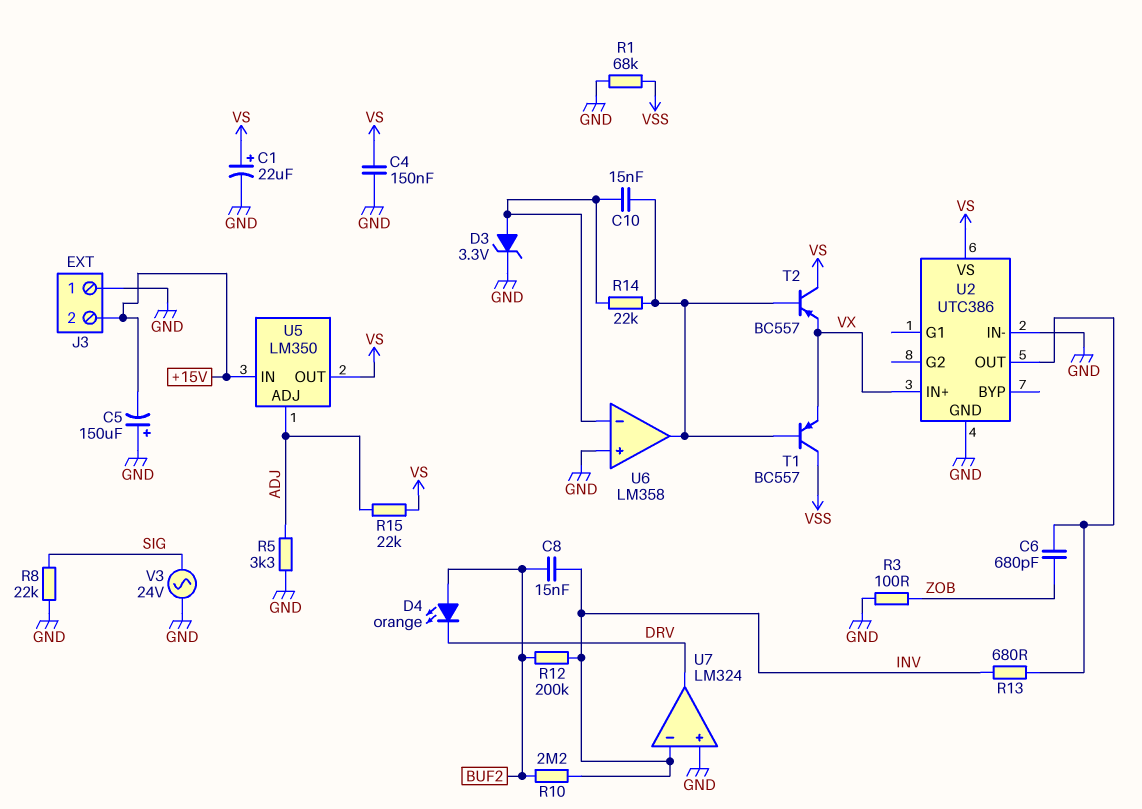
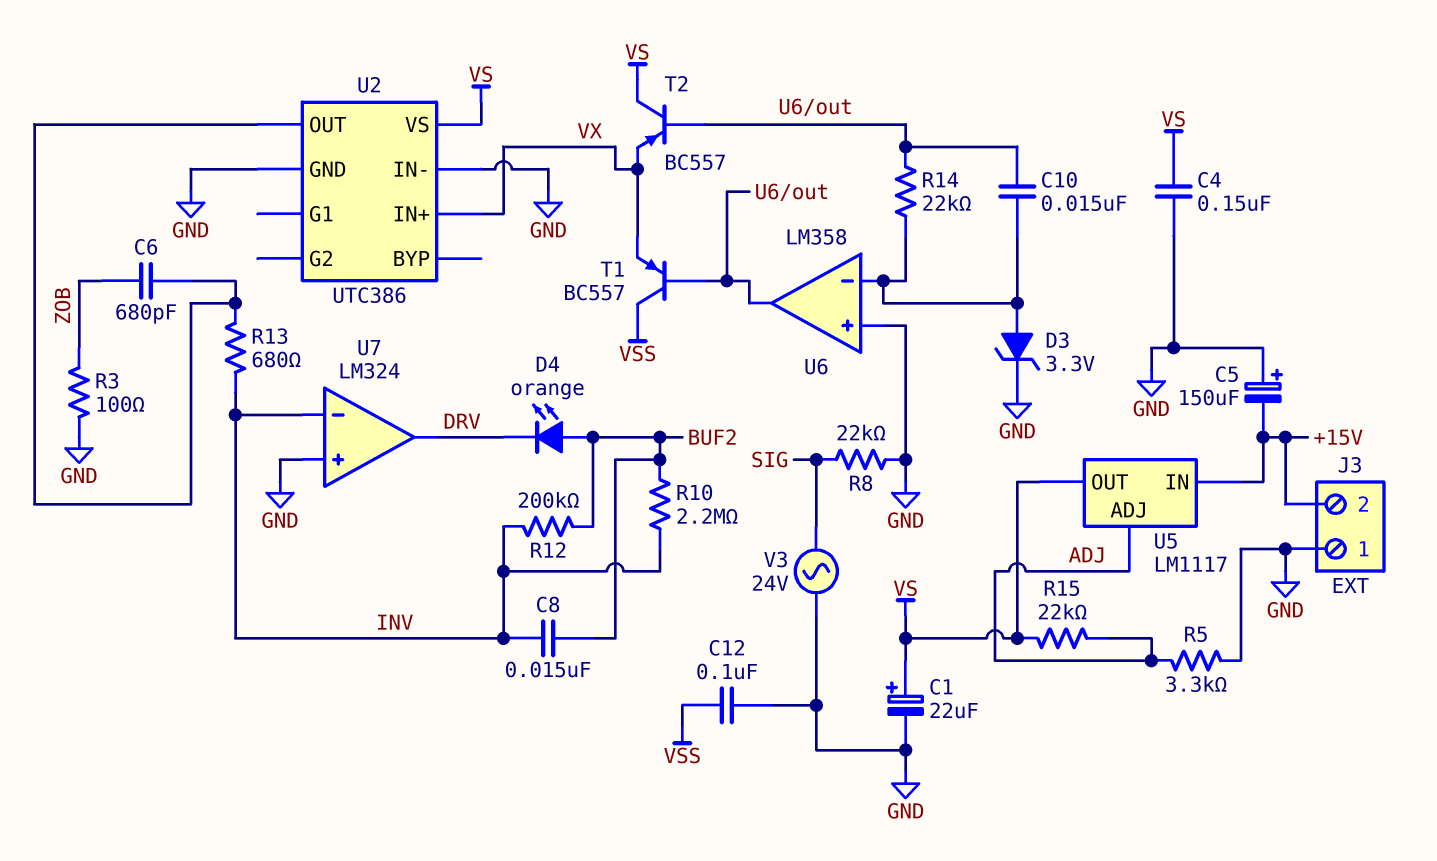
C12: none -> 100nF (GND, VSS)
R1: 68k (GND, VSS) -> none
U5: LM350 -> LM1117

